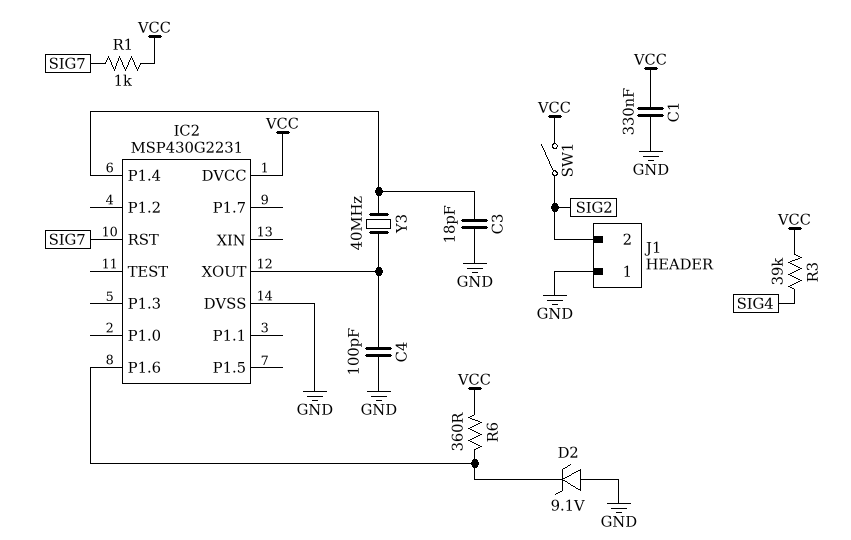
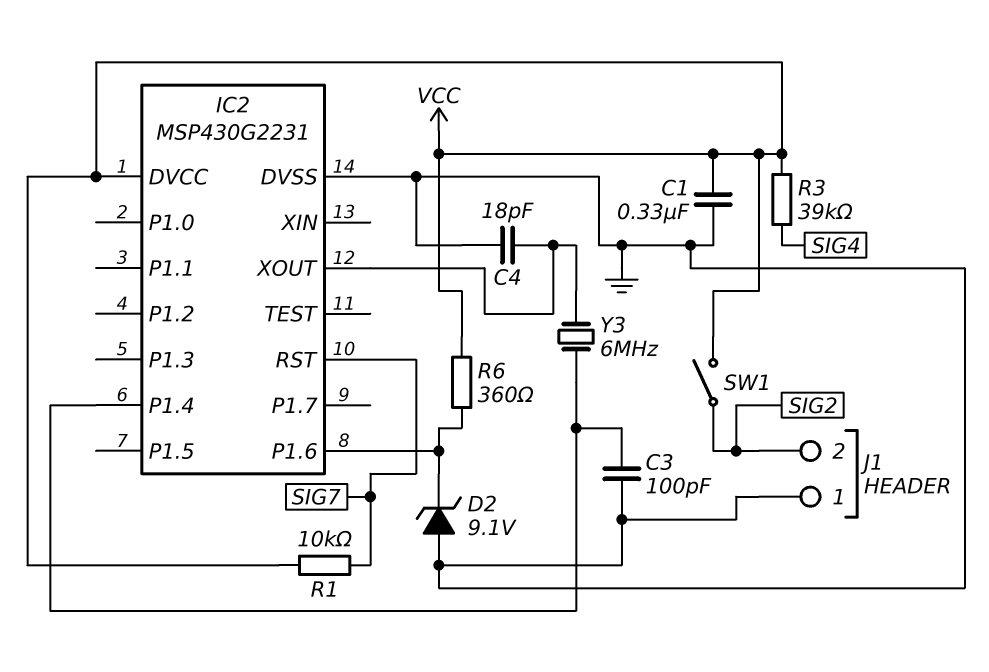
C3: 18pF (GND, IC2/P1.4) -> 100pF (GND, IC2/P1.4)
C4: 100pF (GND, IC2/XOUT) -> 18pF (GND, IC2/XOUT)
R1: 1k (SIG7, VCC) -> 10k (SIG7, VCC)
Y3: 40MHz (IC2/P1.4, IC2/XOUT) -> 6MHz (IC2/P1.4, IC2/XOUT)

